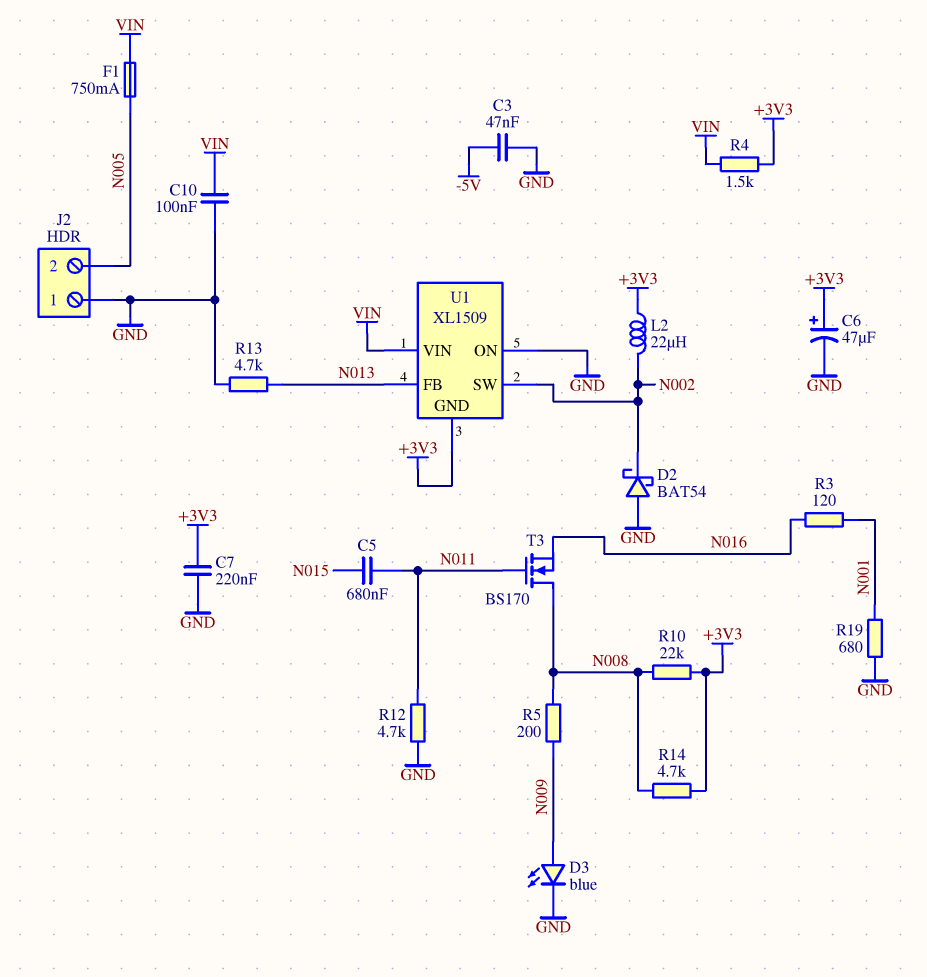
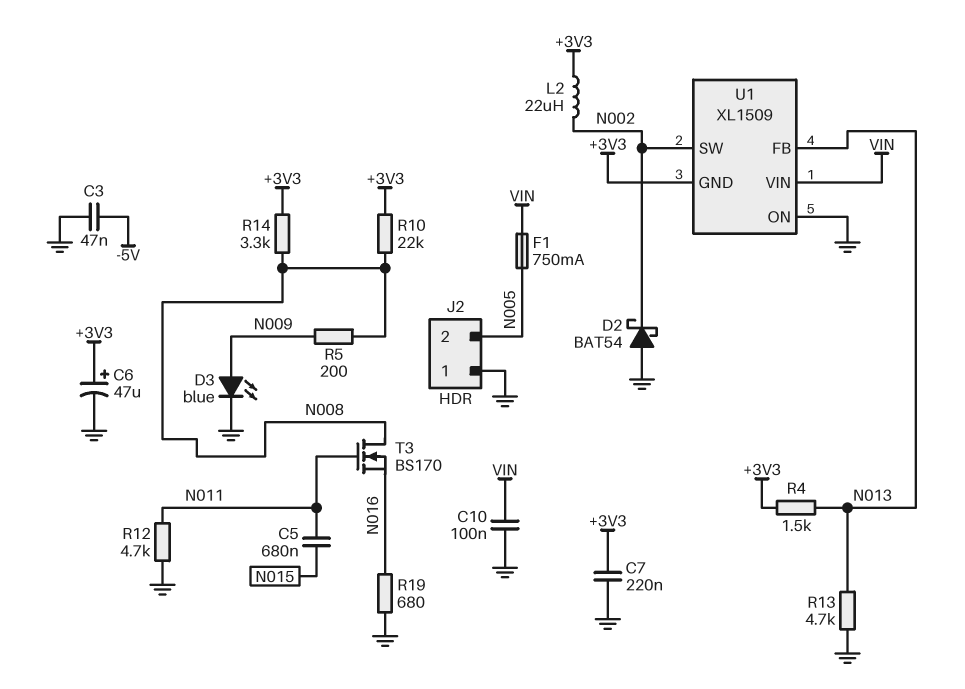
R3: 120 (N001, N016) -> none
R4: 1.5k (+3V3, VIN) -> 1.5k (+3V3, N013)
R14: 4.7k (+3V3, N008) -> 3.3k (+3V3, N008)
R19: 680 (GND, N001) -> 680 (GND, N016)

